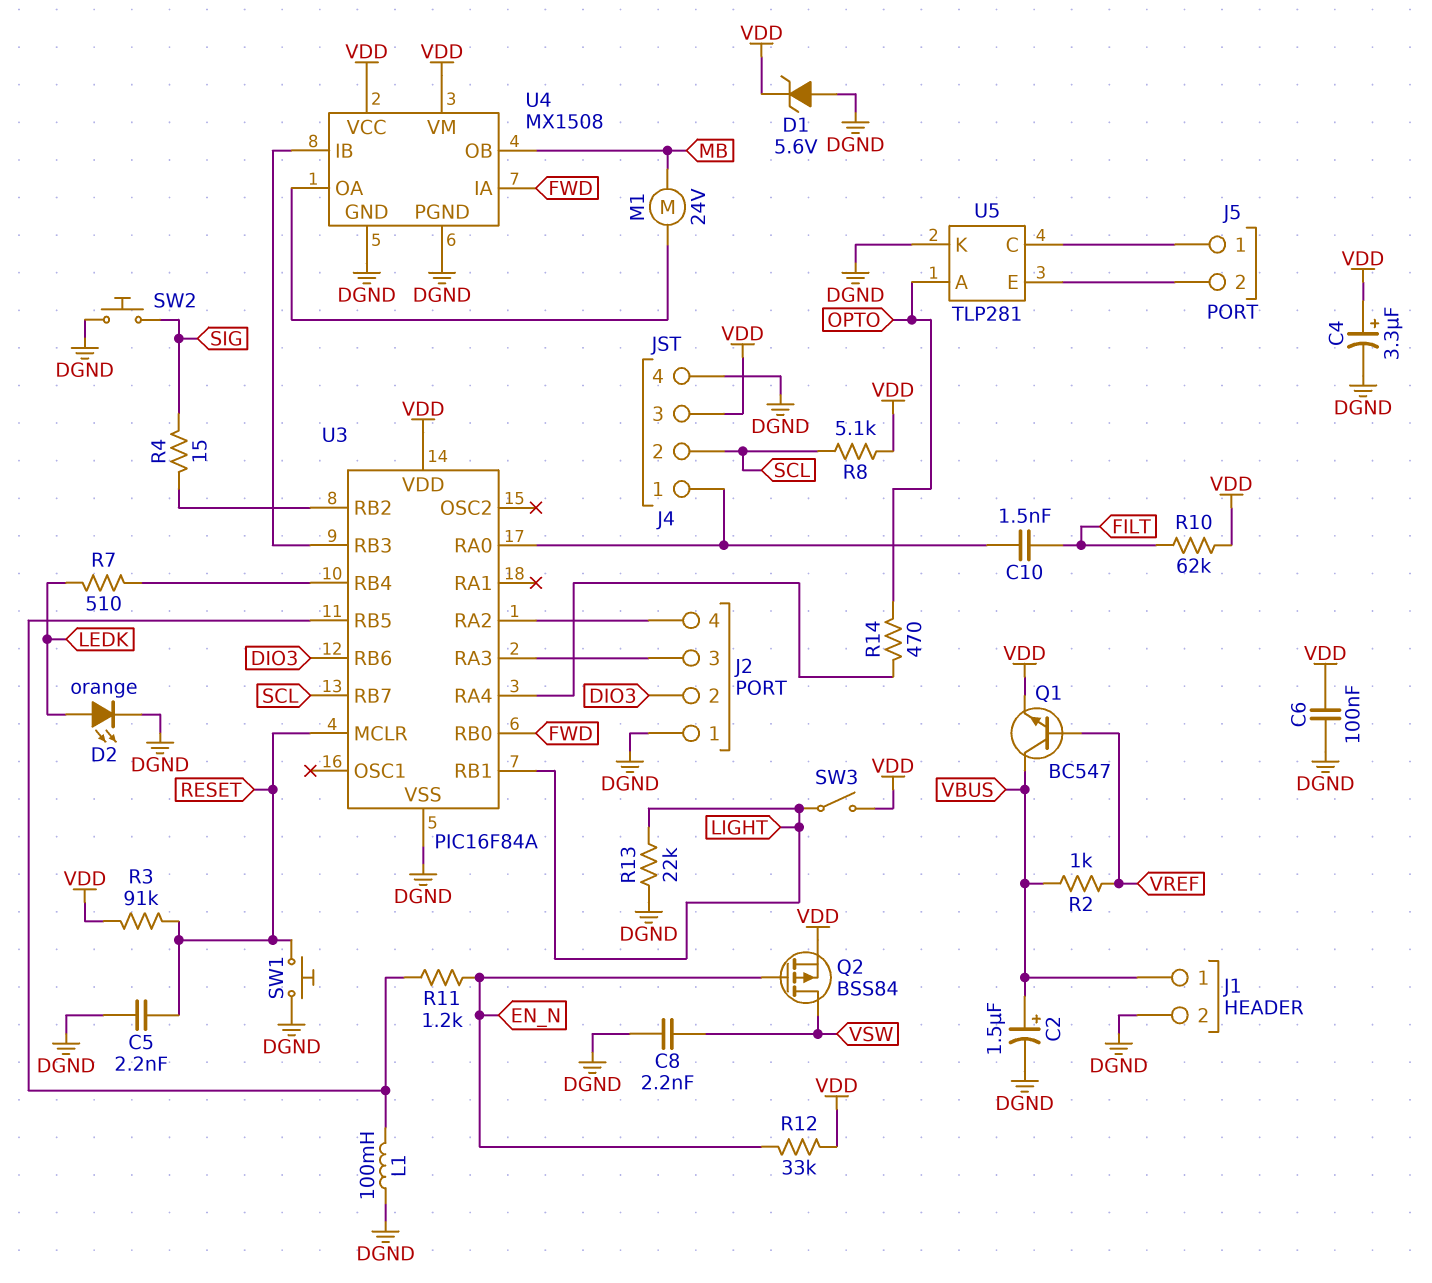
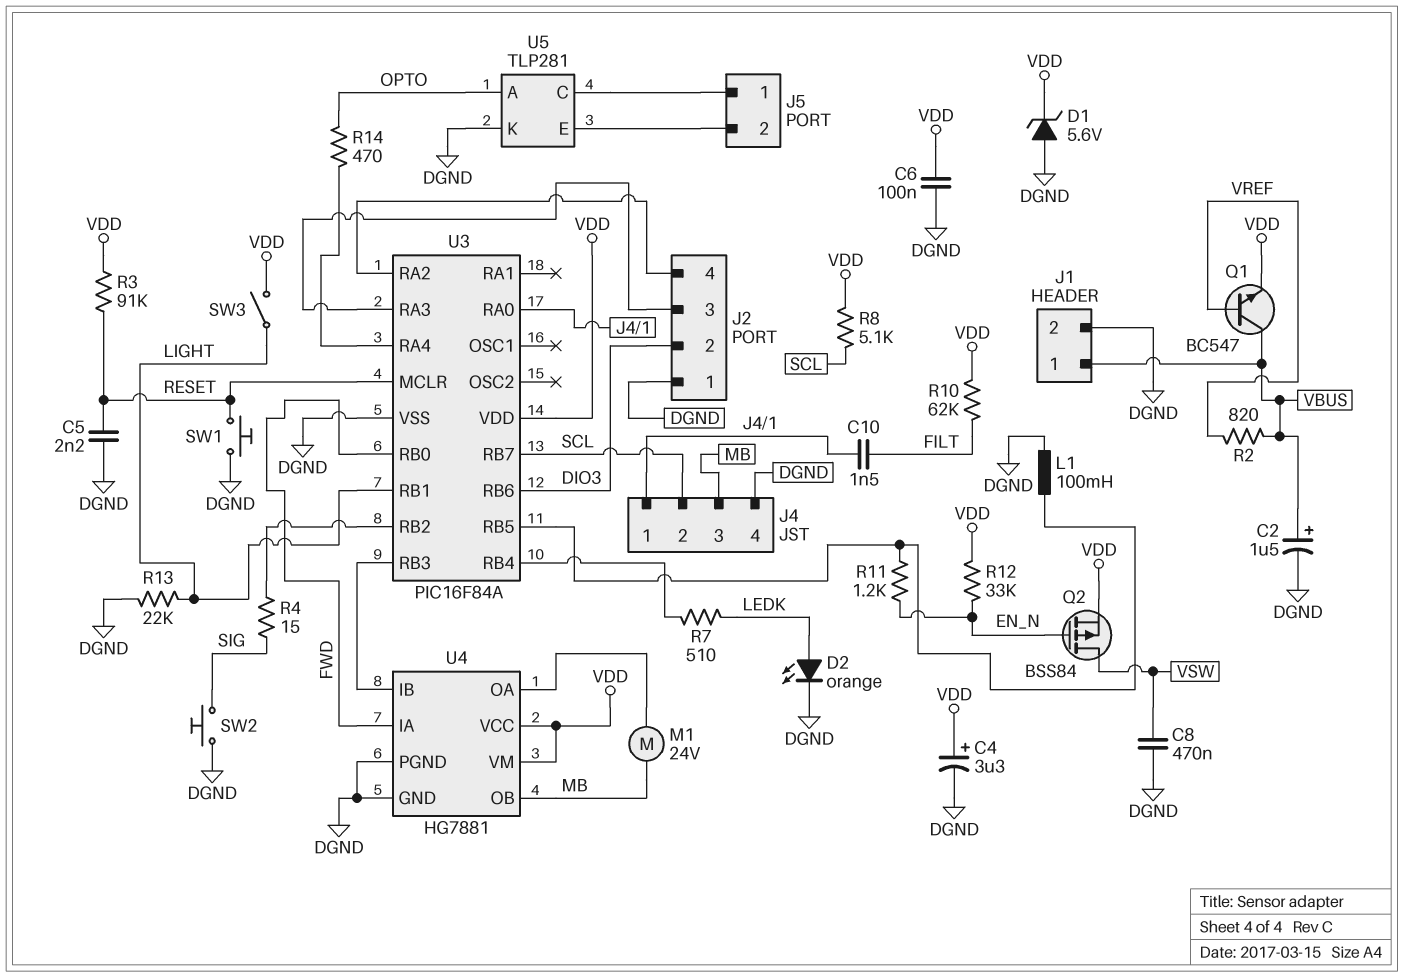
C8: 2.2nF (DGND, VSW) -> 470nF (DGND, VSW)
J4 pin 3: VDD -> MB
R2: 1k (VBUS, VREF) -> 820 (VBUS, VREF)
U4: MX1508 -> HG7881

